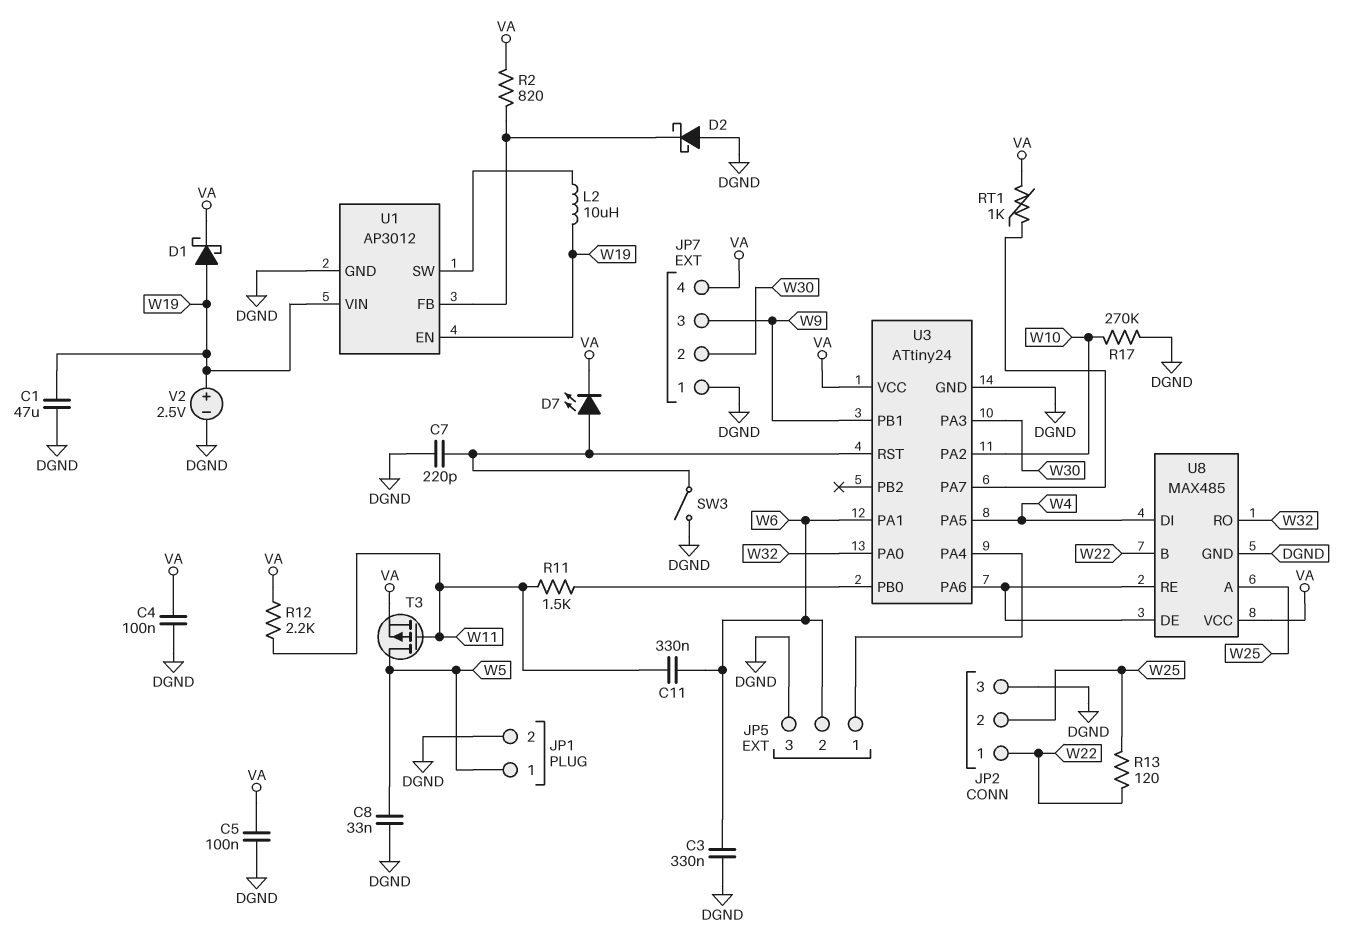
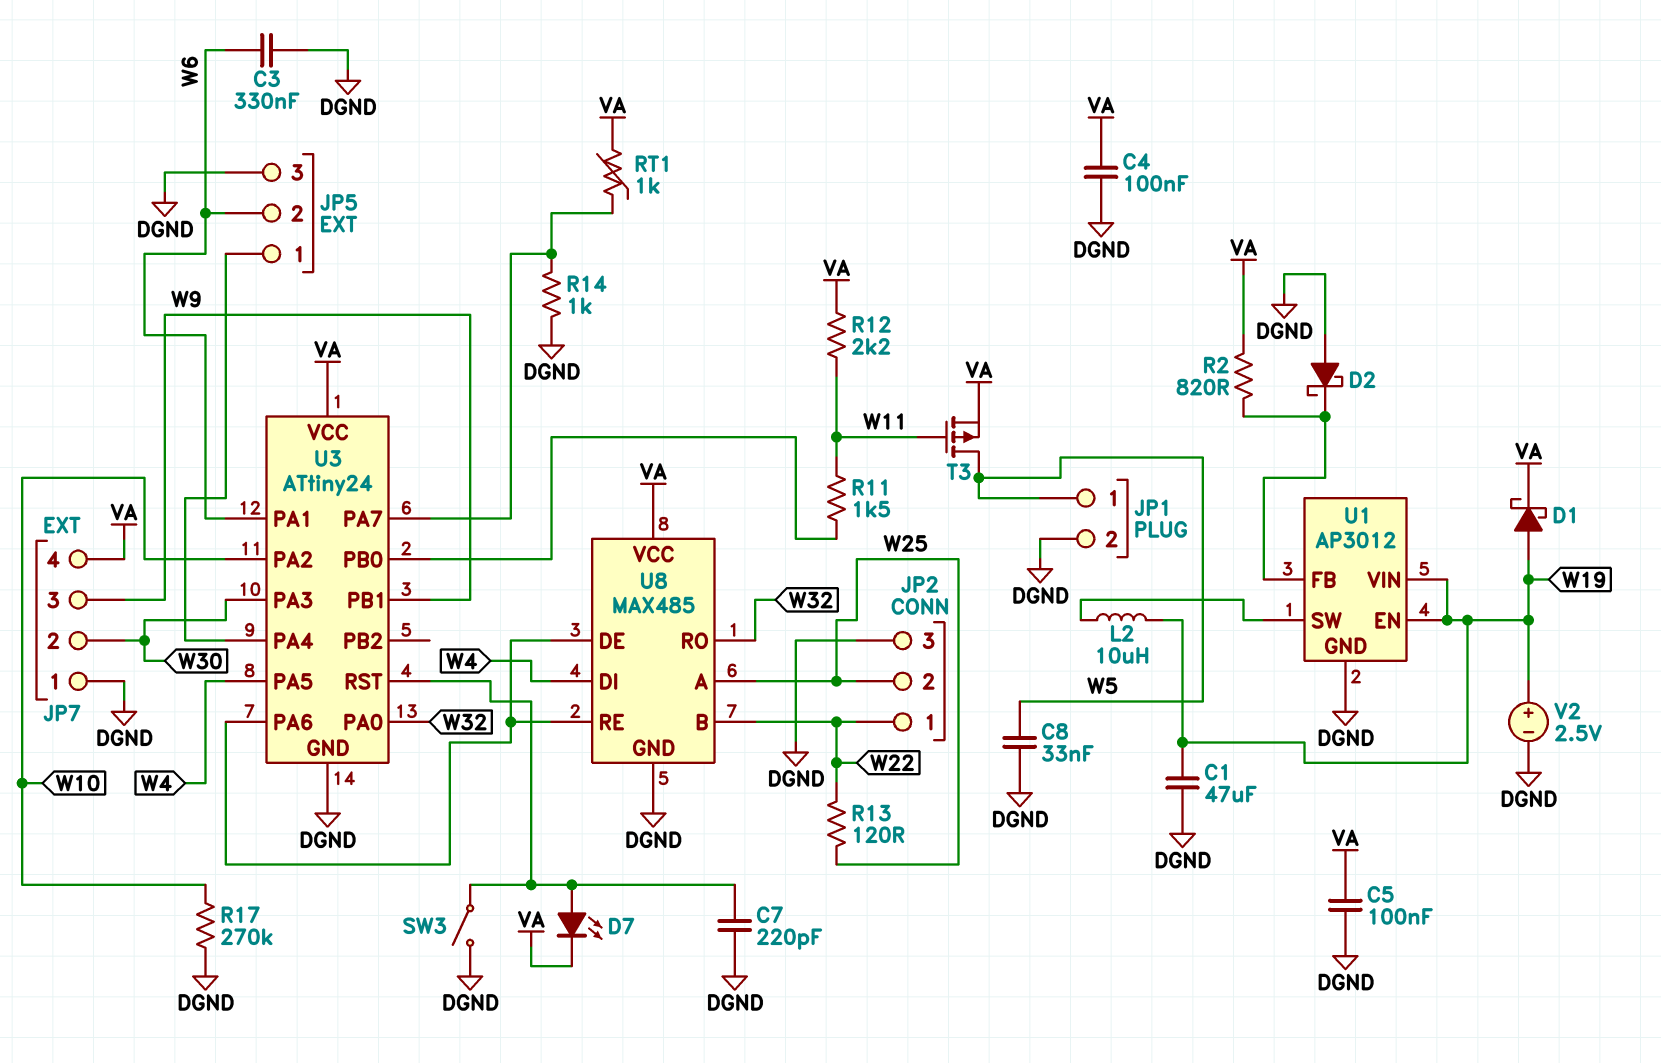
C11: 330nF (W6, W11) -> none
R14: none -> 1k (DGND, U3/PA7)

